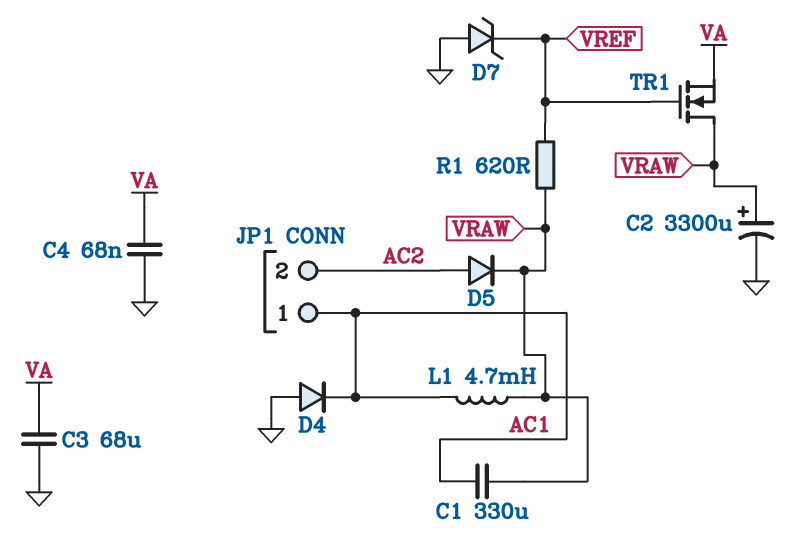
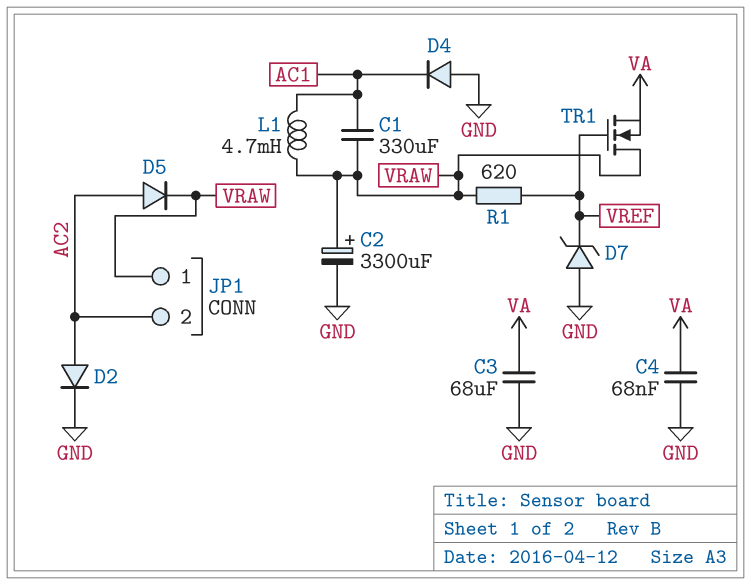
D2: none -> diode (A AC2, K GND)
JP1 pin 1: AC1 -> VRAW

